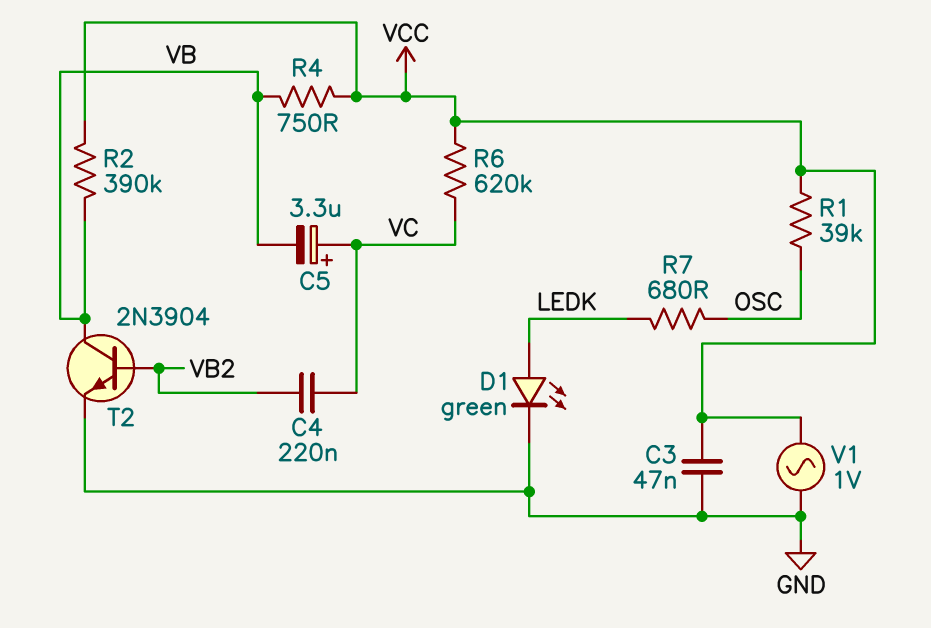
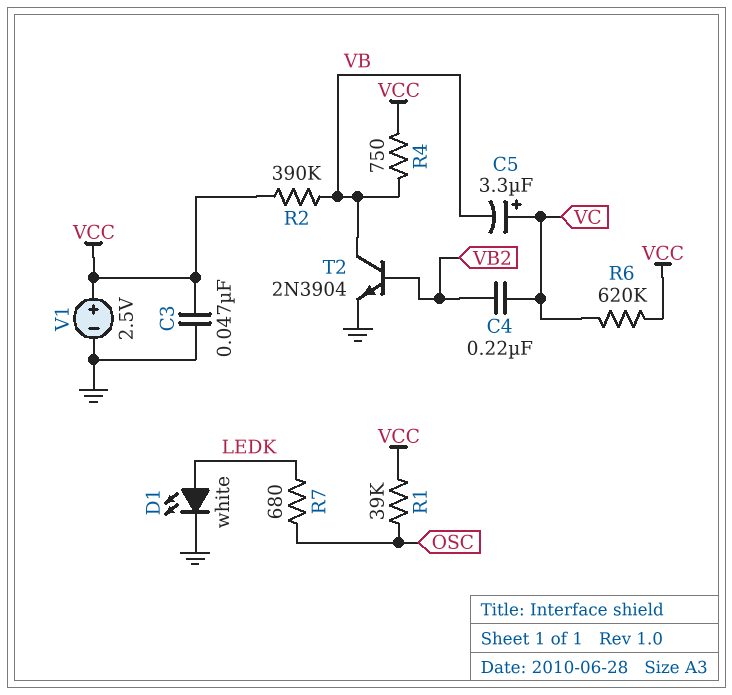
D1: LED green (A LEDK, K GND) -> LED white (A LEDK, K GND)
V1: AC 1V (GND, VCC) -> 2.5V (plus VCC, minus GND)

